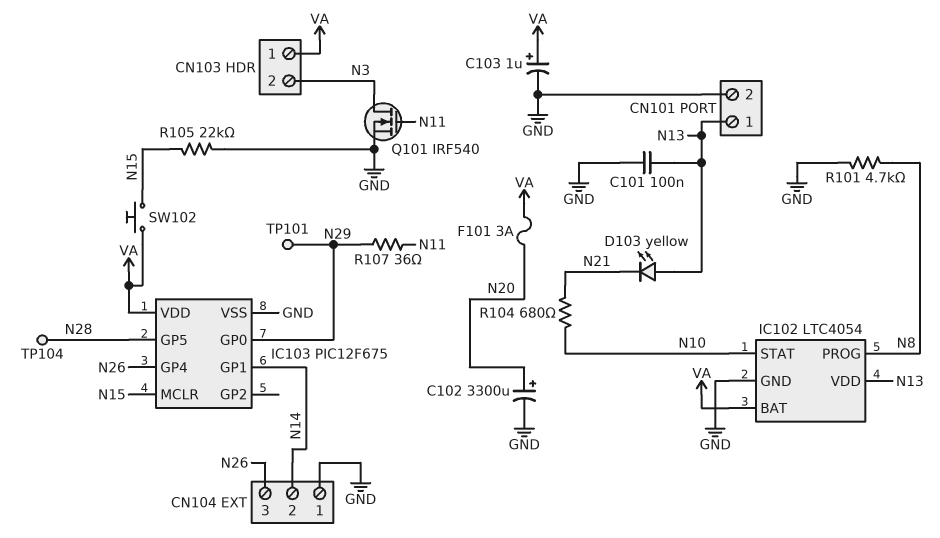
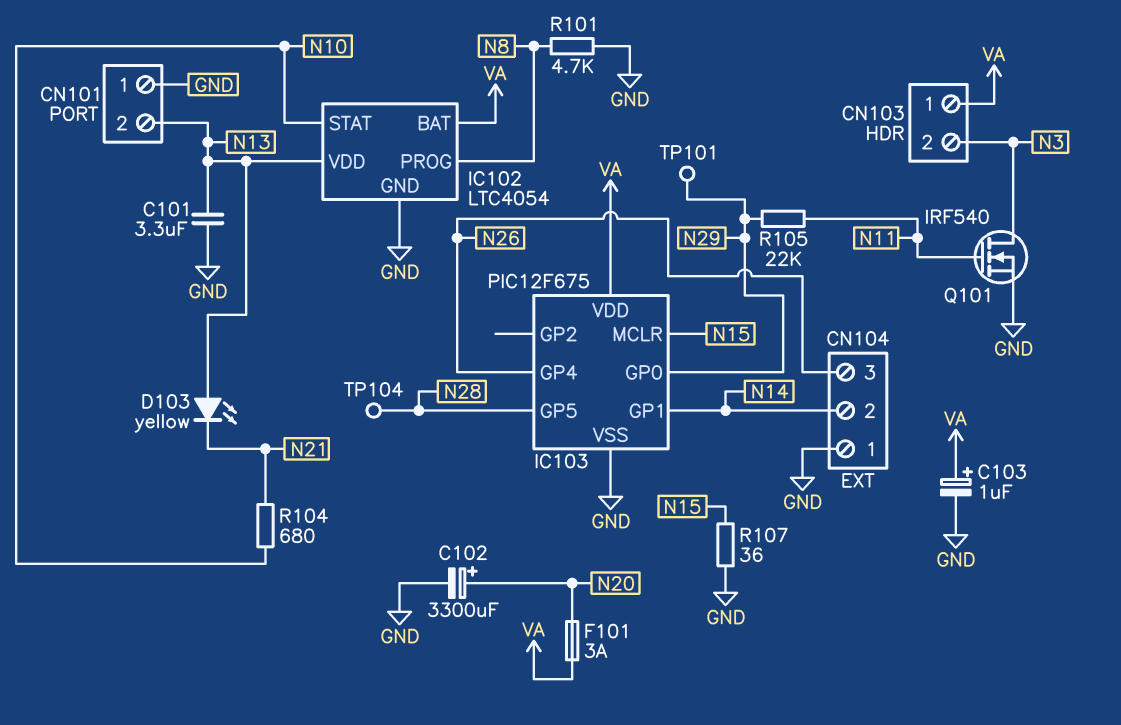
C101: 100nF (GND, N13) -> 3.3uF (GND, N13)
CN101 pin 1: N13 -> GND
CN101 pin 2: GND -> N13
R105: 22k (GND, N15) -> 22k (N11, N29)
R107: 36 (N11, N29) -> 36 (GND, N15)
SW102: button (N15, VA) -> none

